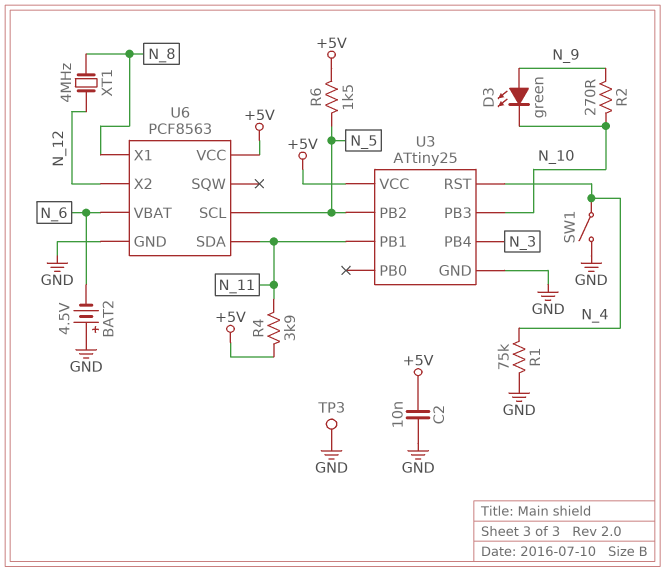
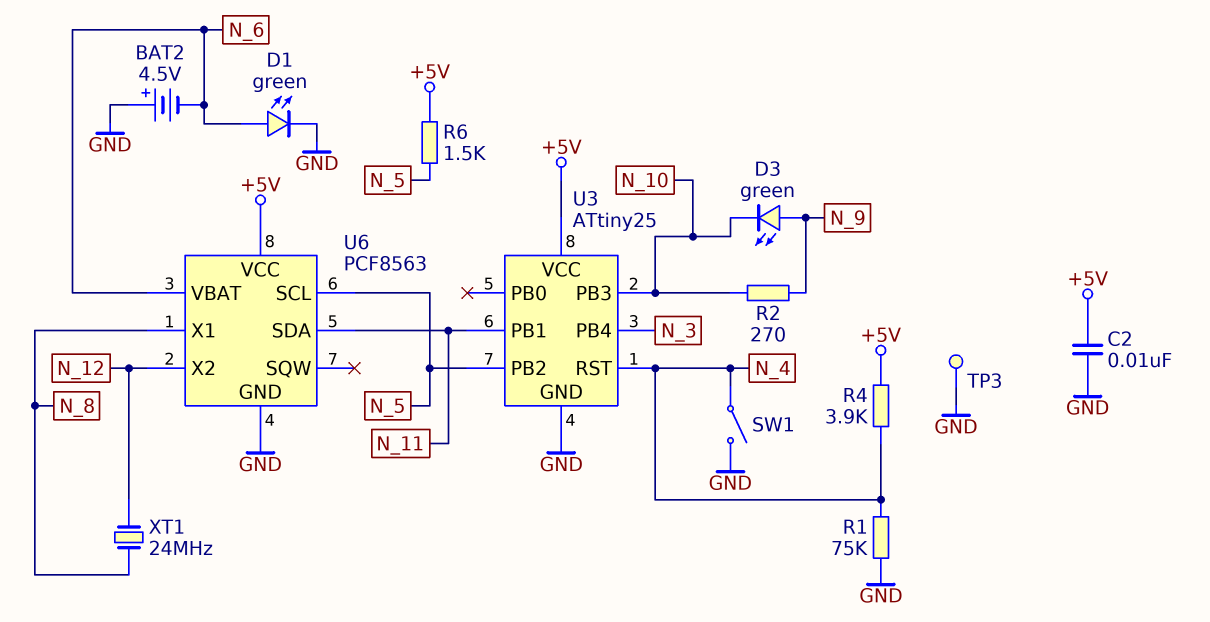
D1: none -> LED green (A N_6, K GND)
R4: 3.9k (+5V, N_11) -> 3.9k (+5V, N_4)
XT1: 4MHz (N_8, N_12) -> 24MHz (N_8, N_12)

